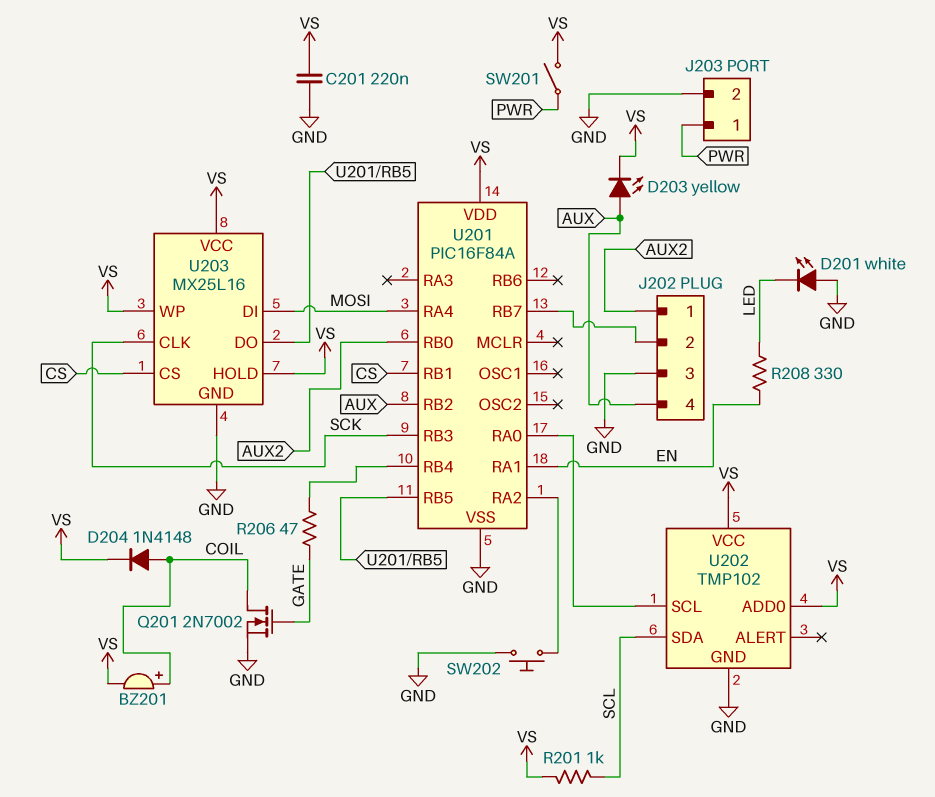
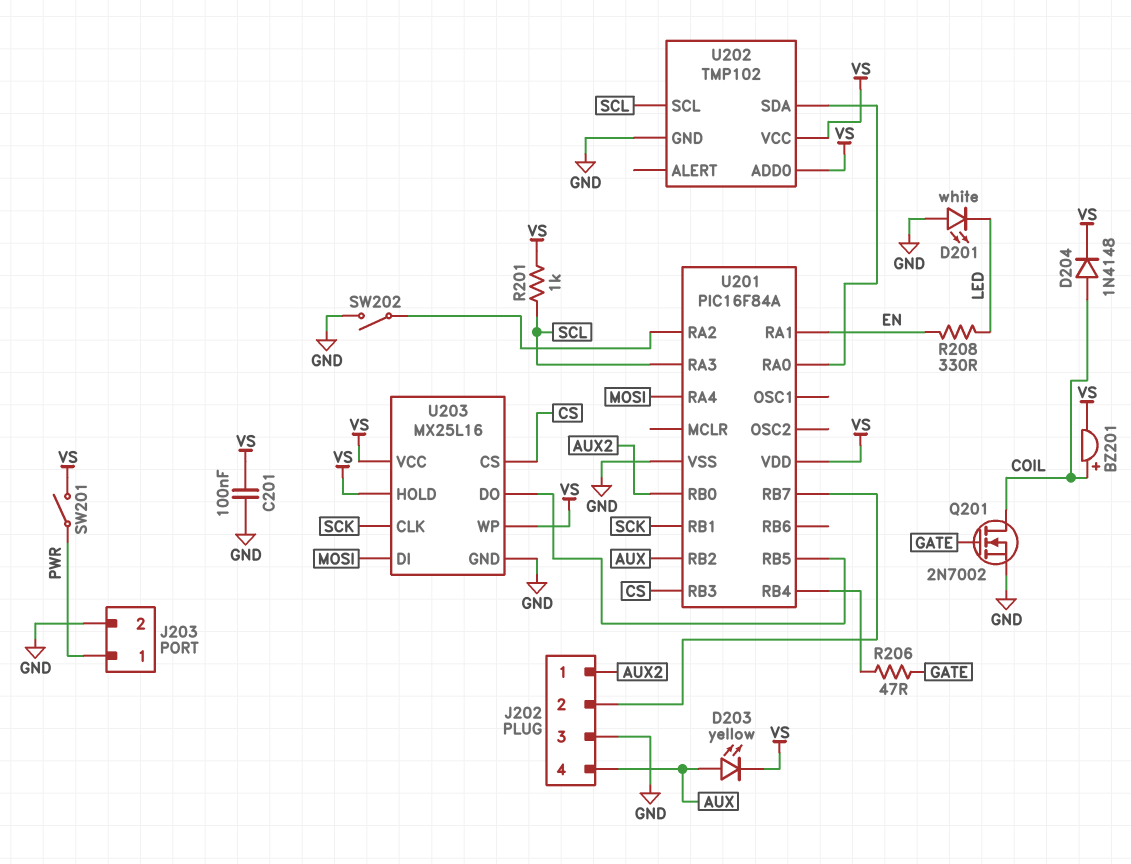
C201: 220nF (GND, VS) -> 100nF (GND, VS)
SW202: button (GND, U201/RA2) -> switch (GND, U201/RA2)
U201 pin RA3: none -> SCL
U201 pin RB1: CS -> SCK
U201 pin RB3: SCK -> CS
U202 pin SCL: U201/RA0 -> SCL
U202 pin SDA: SCL -> U201/RA0

